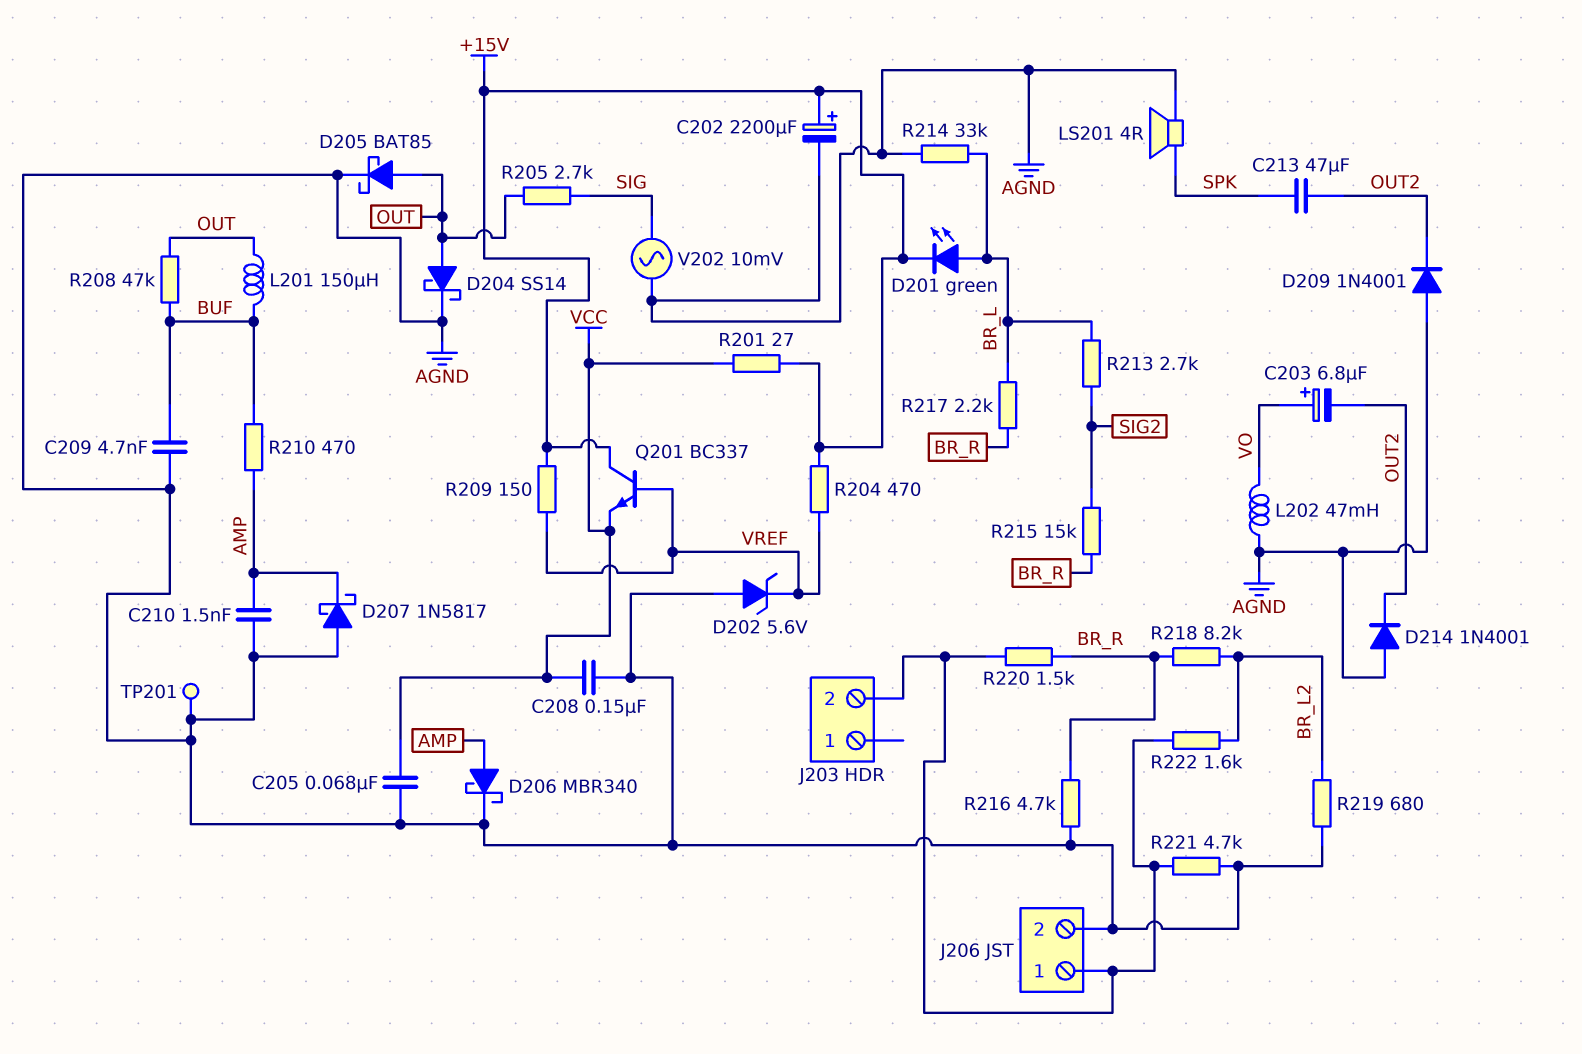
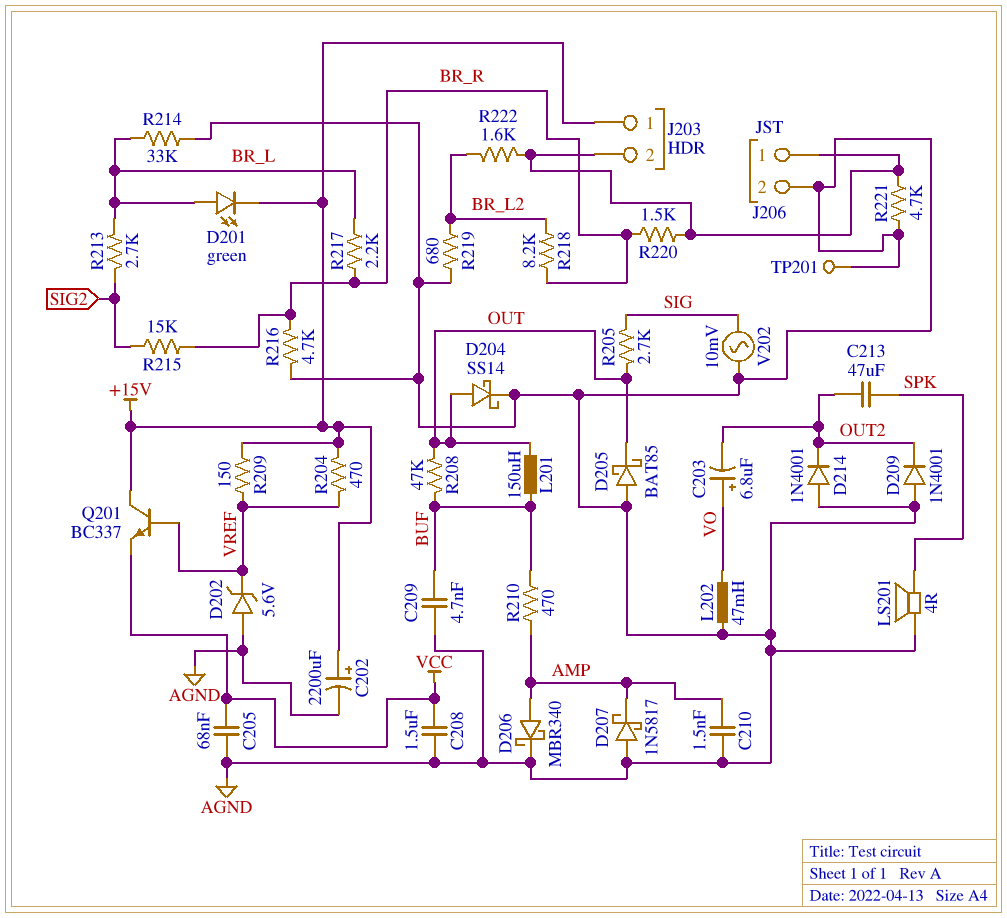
C208: 150nF (AGND, VCC) -> 1.5uF (AGND, VCC)
D205: schottky BAT85 (A OUT, K AGND) -> schottky BAT85 (A AGND, K OUT)
J203 pin 1: none -> +15V
R201: 27 (+15V, VCC) -> none

